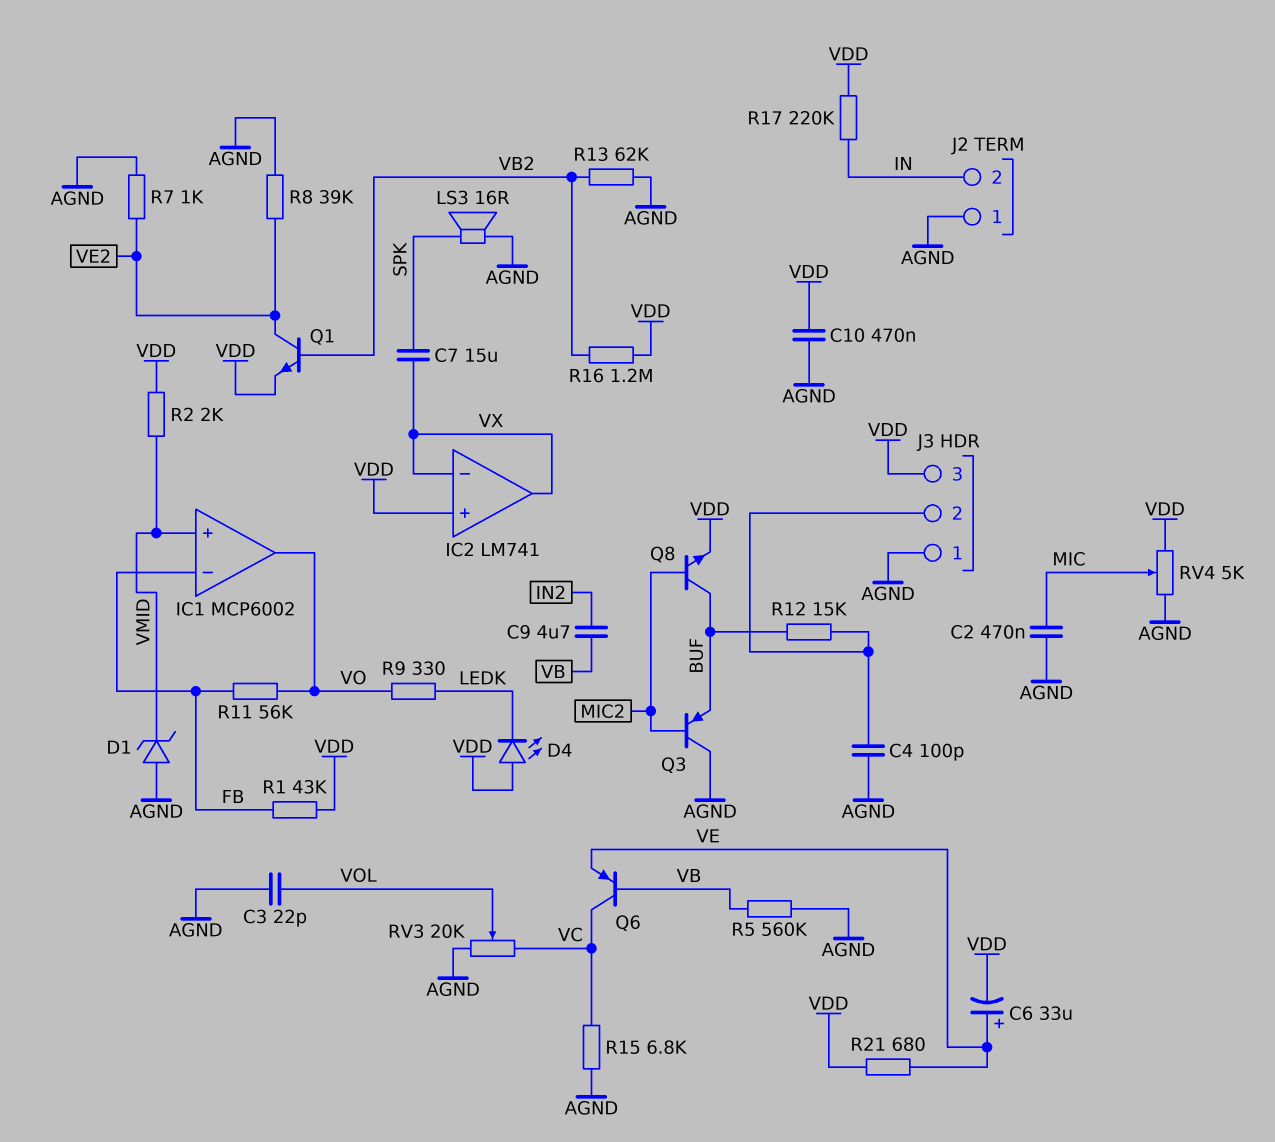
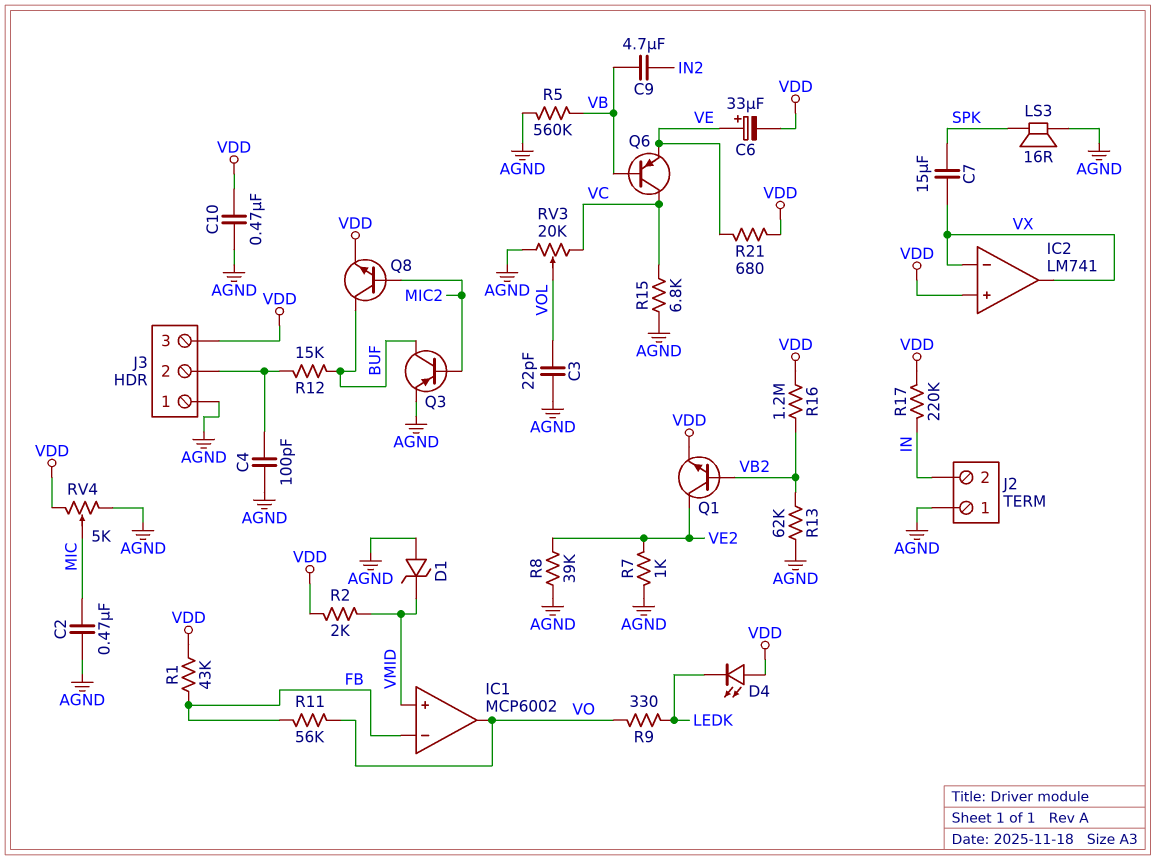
Q3: PNP (B MIC2, C AGND, E BUF) -> PNP (B MIC2, C BUF, E AGND)

